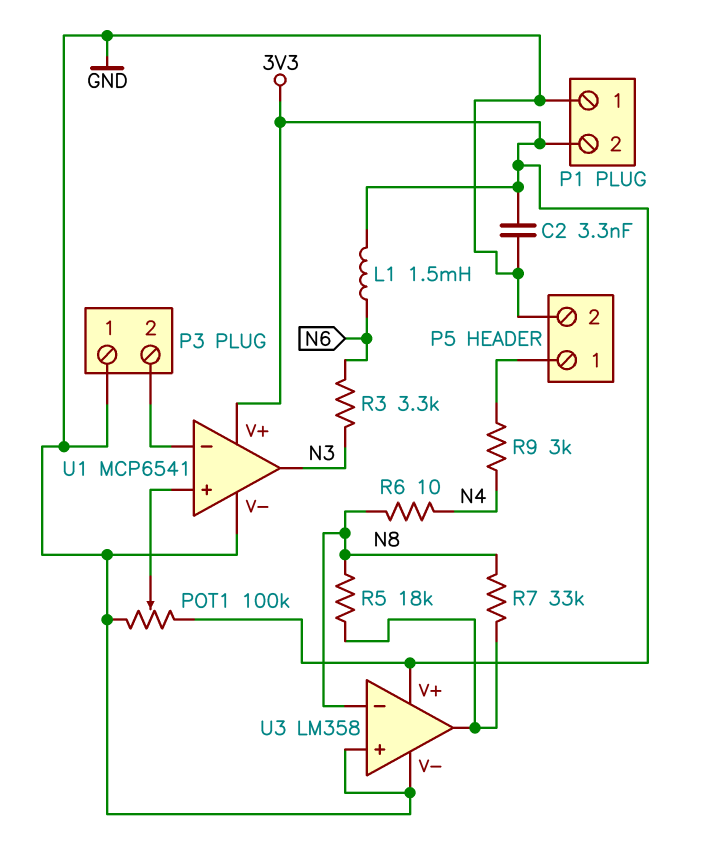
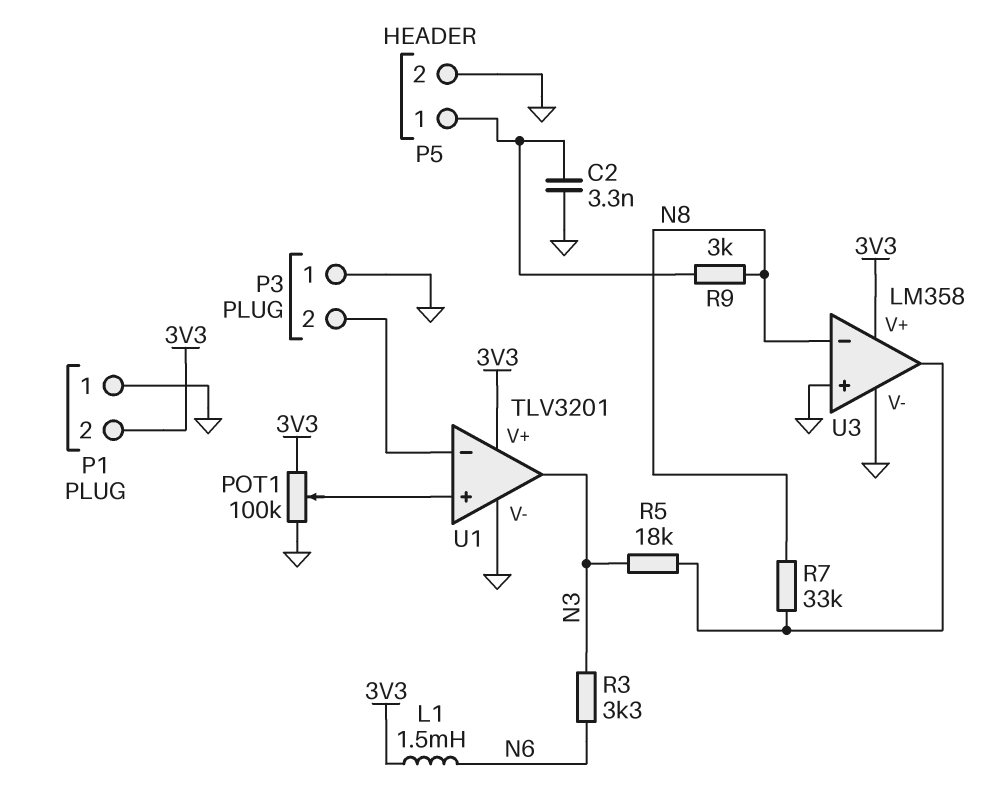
C2: 3.3nF (3V3, GND) -> 3.3nF (GND, P5/1)
R5: 18k (N8, U3/out) -> 18k (N3, U3/out)
R6: 10 (N4, N8) -> none
R9: 3k (N4, P5/1) -> 3k (N8, P5/1)
U1: MCP6541 -> TLV3201

